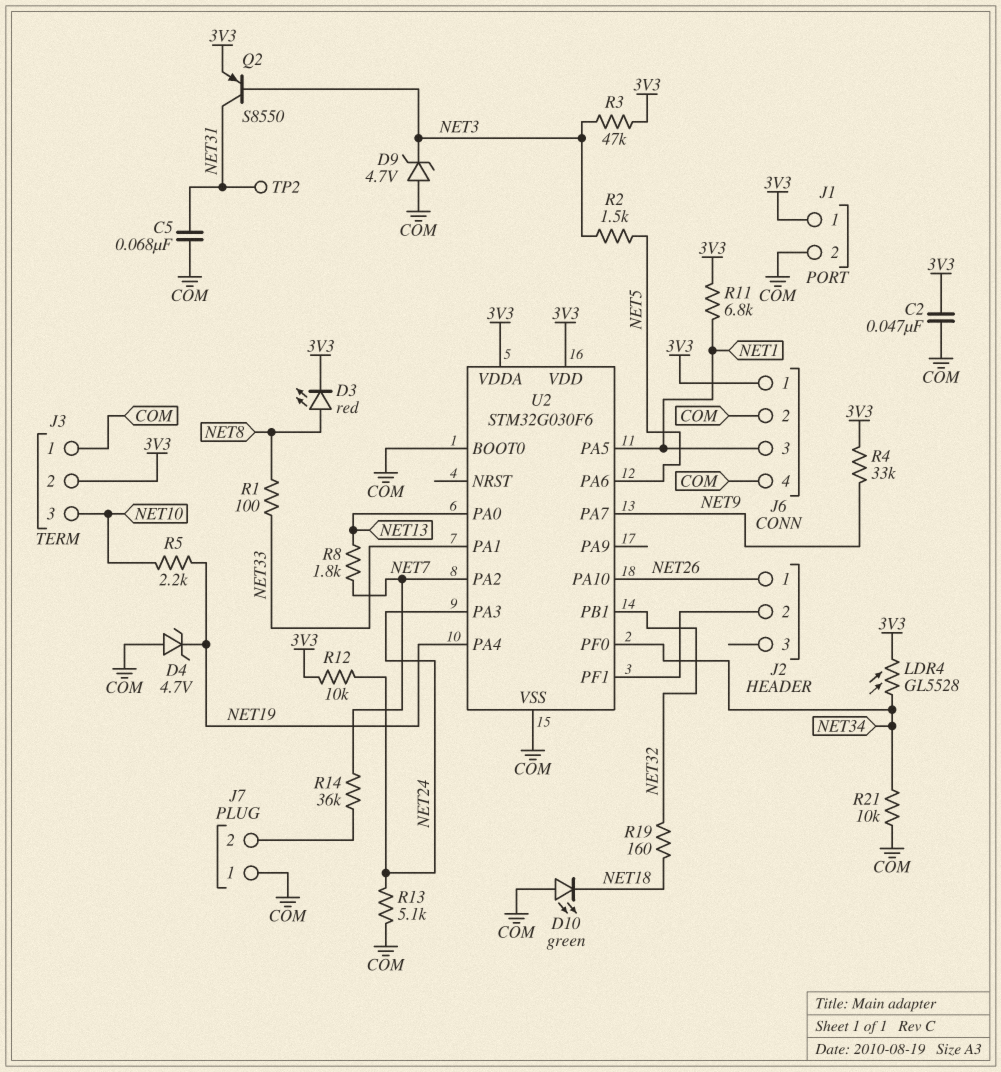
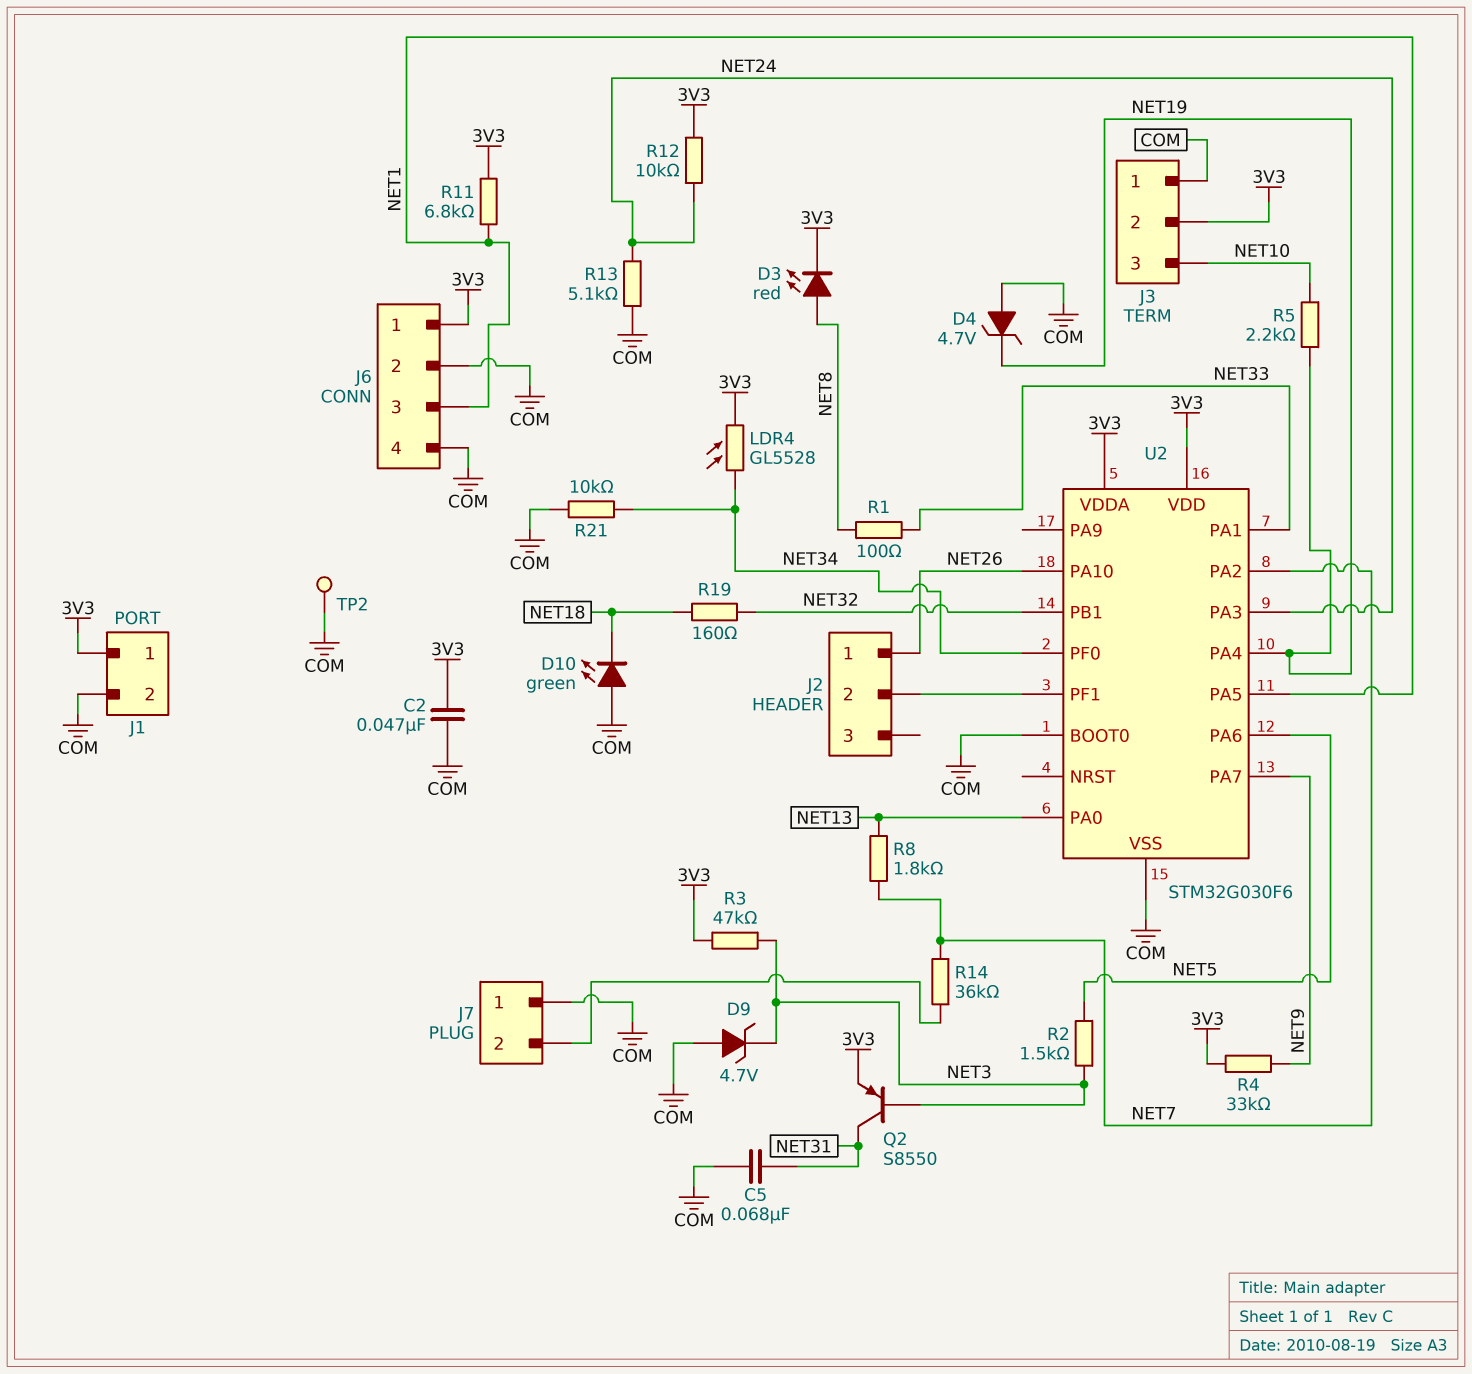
TP2: test point (NET31) -> test point (COM)

